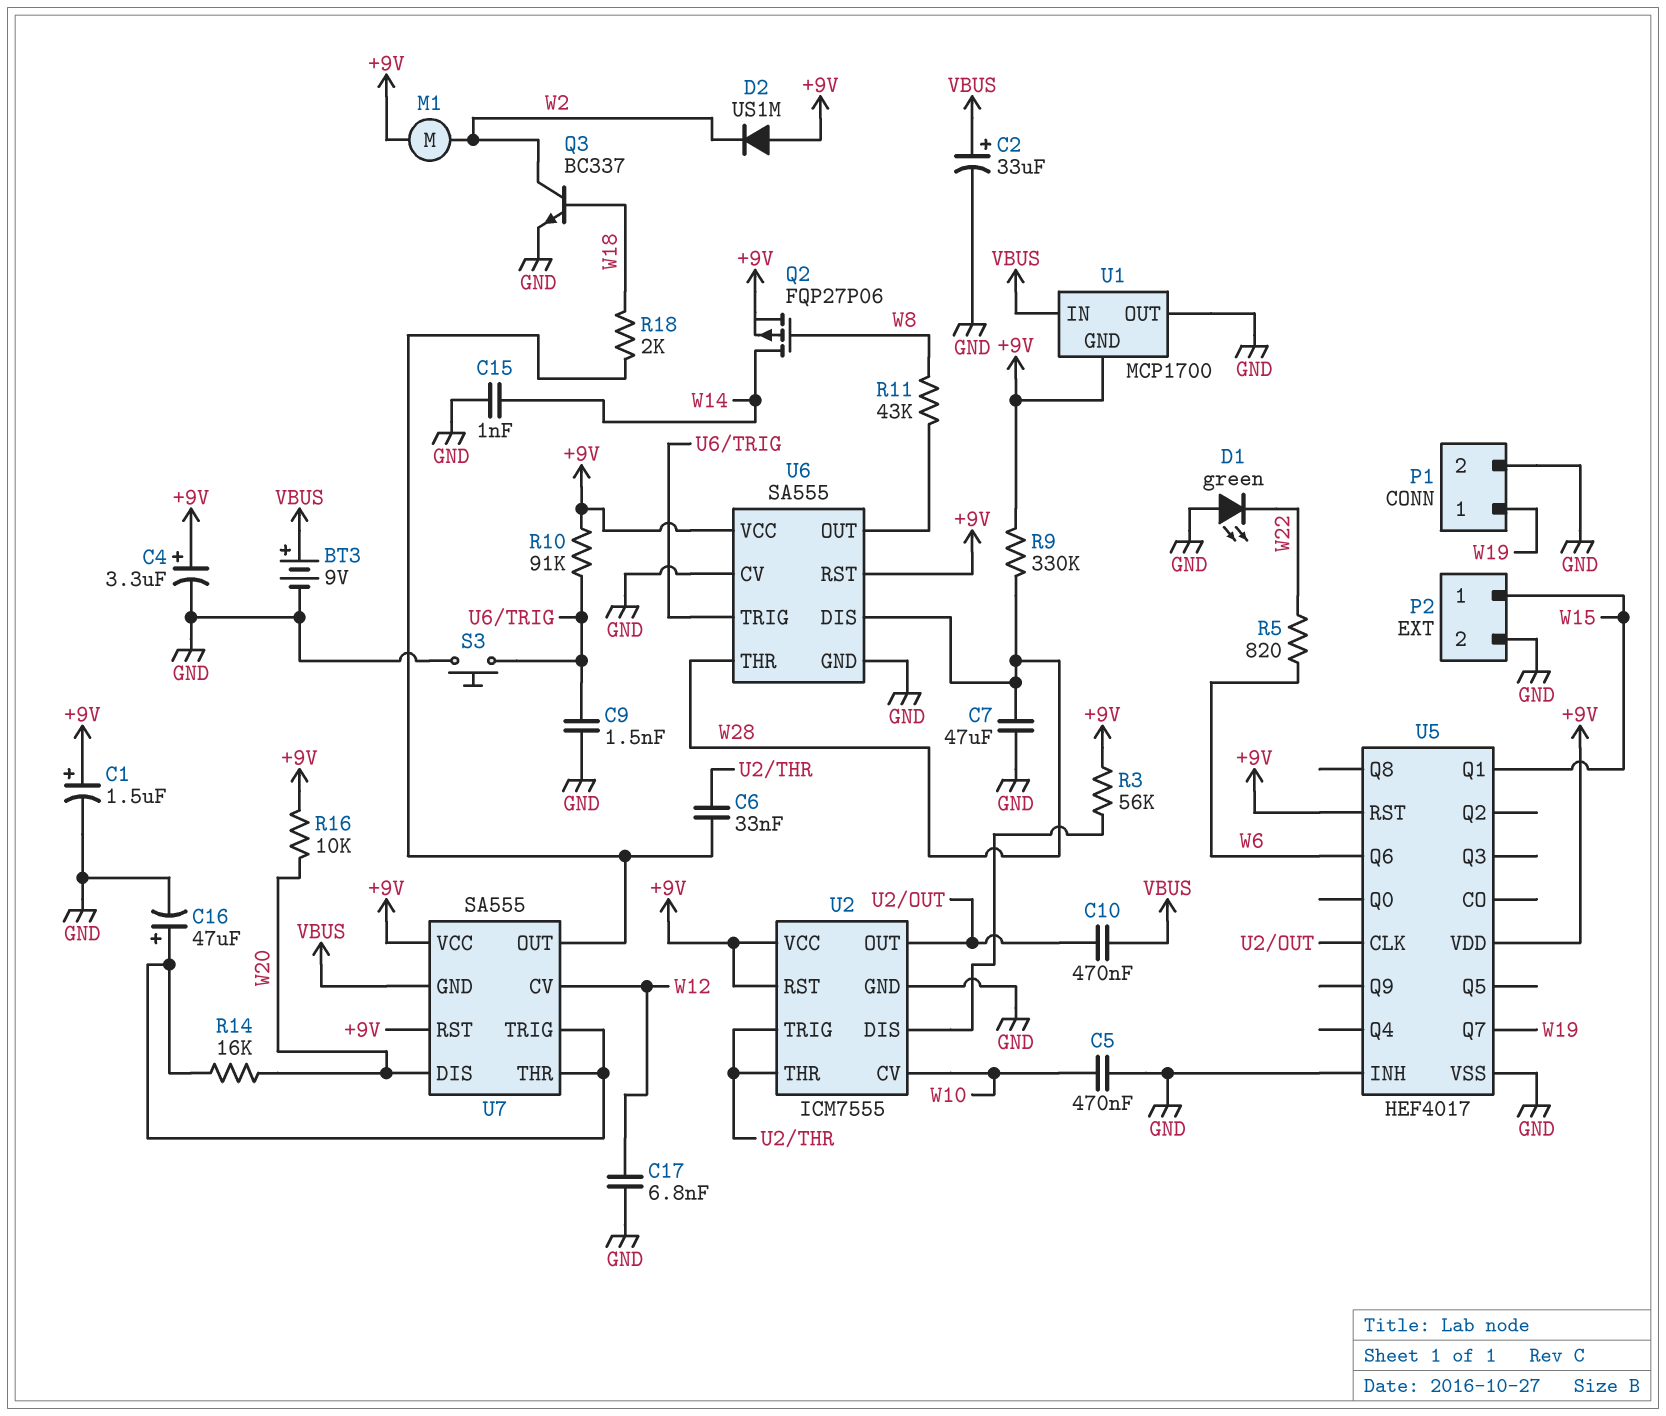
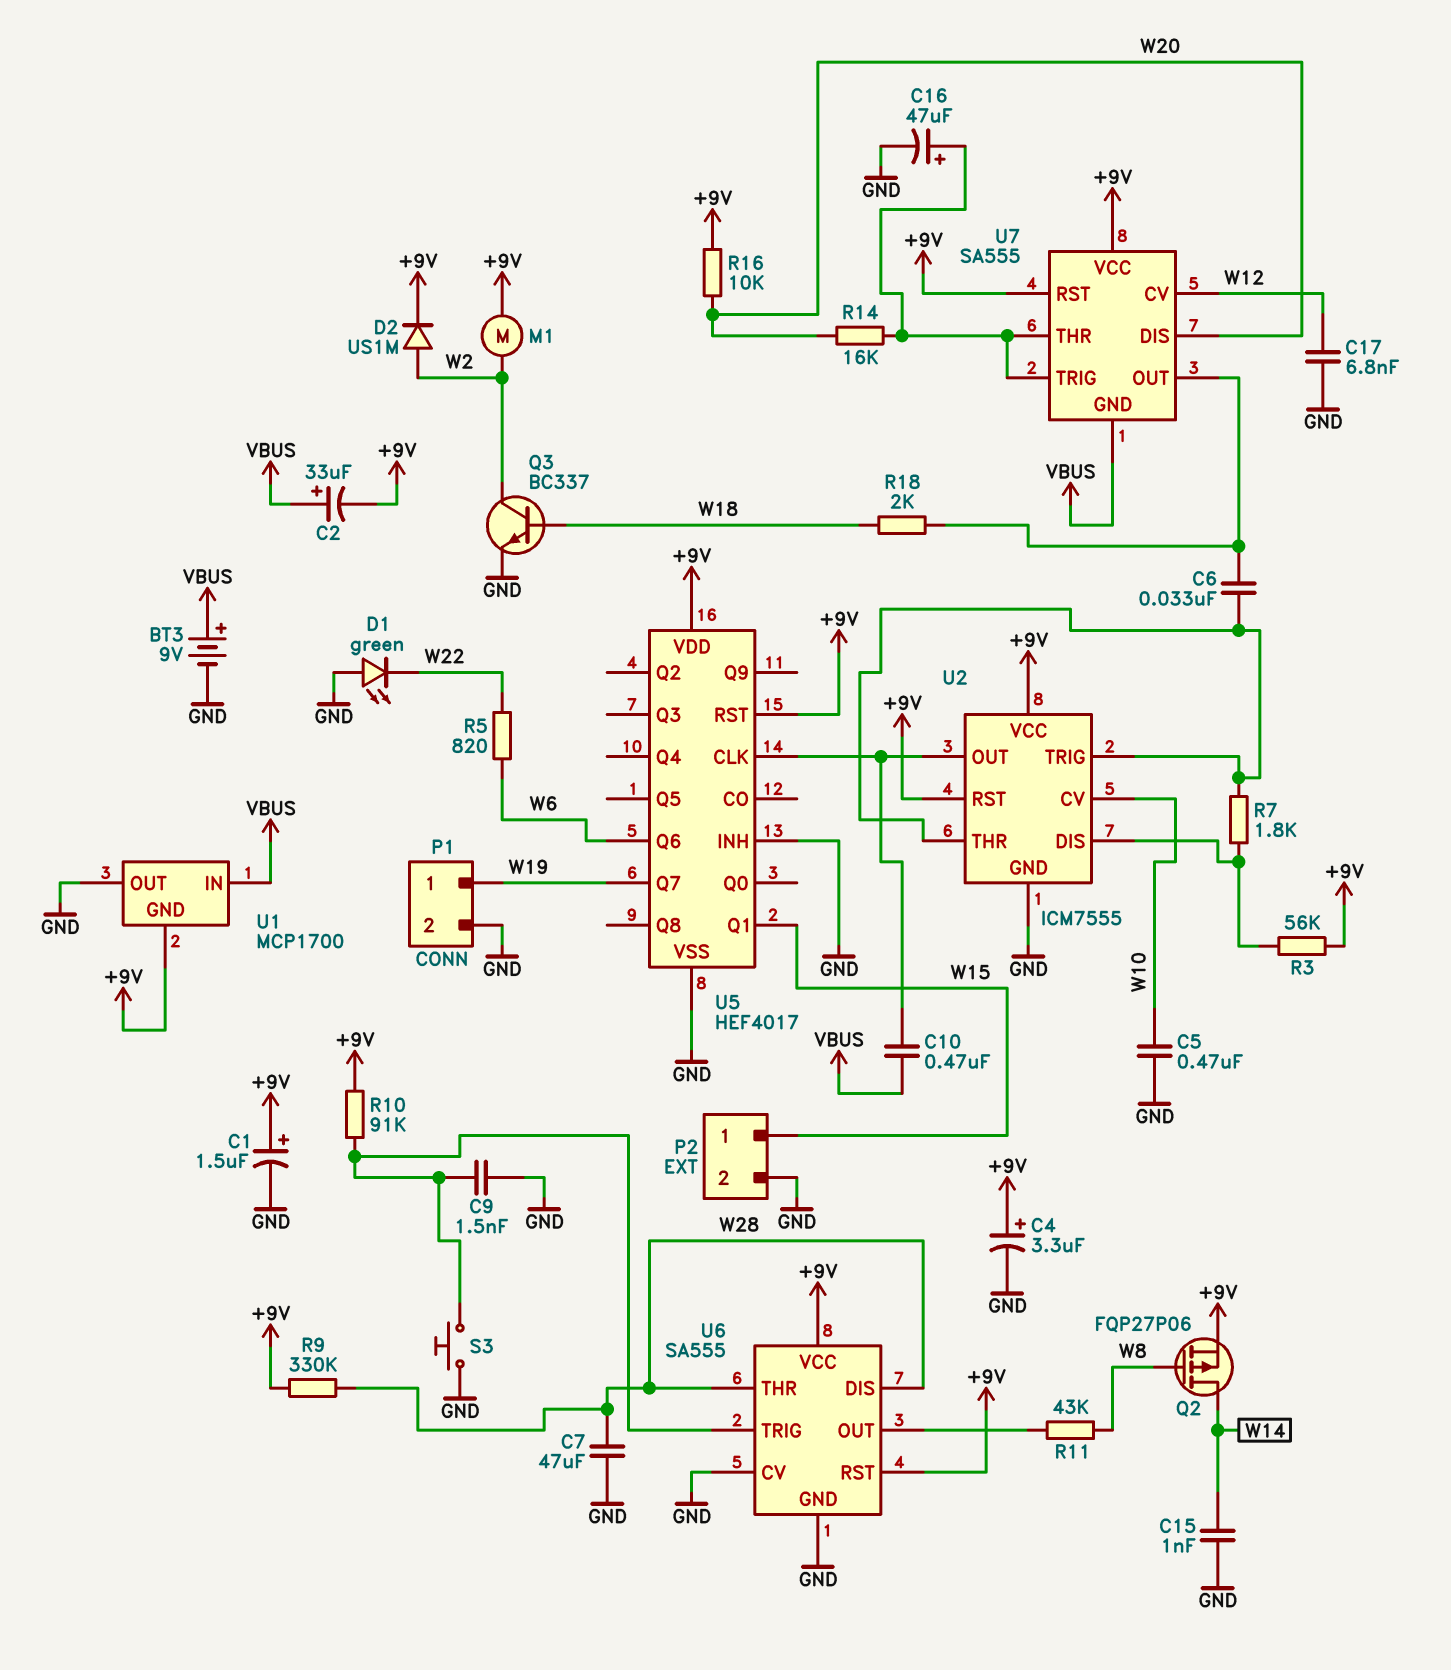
C2: 33uF (plus VBUS, minus GND) -> 33uF (plus VBUS, minus +9V)
D2: diode US1M (A +9V, K W2) -> diode US1M (A W2, K +9V)
R7: none -> 1.8k (U2/DIS, U2/THR)

